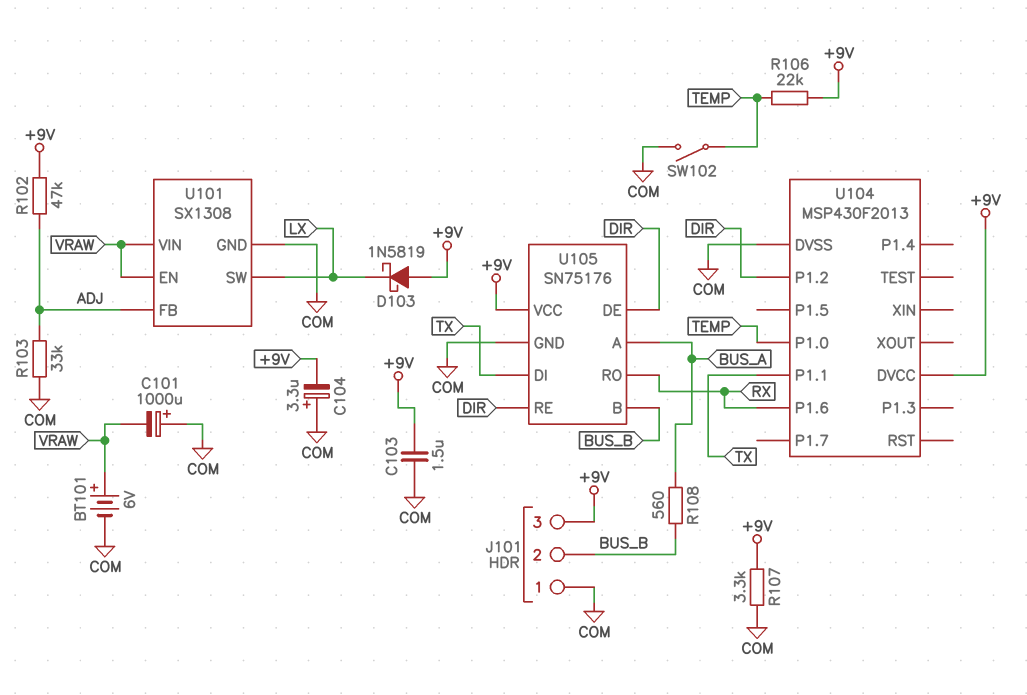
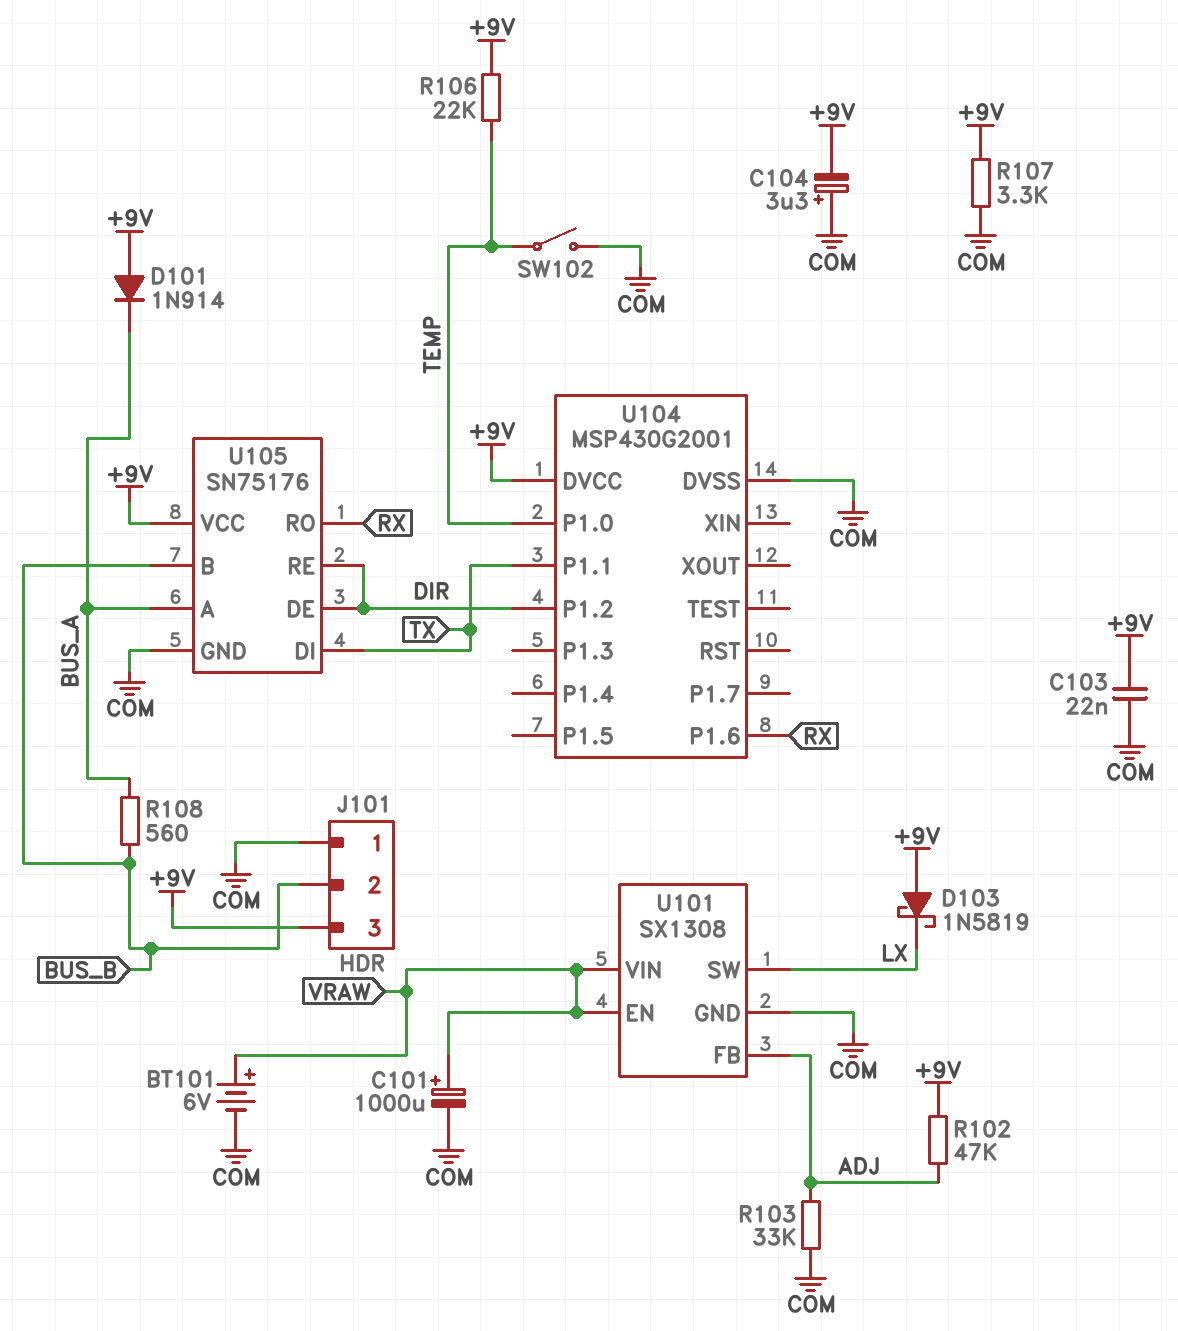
C101: 1000uF (plus COM, minus VRAW) -> 1000uF (plus VRAW, minus COM)
C103: 1.5uF (+9V, COM) -> 22nF (+9V, COM)
D101: none -> diode 1N914 (A +9V, K BUS_A)
U104: MSP430F2013 -> MSP430G2001

